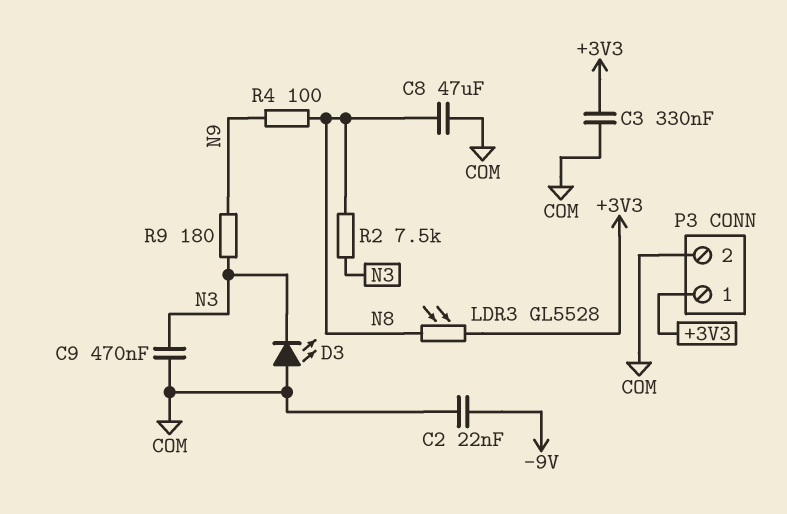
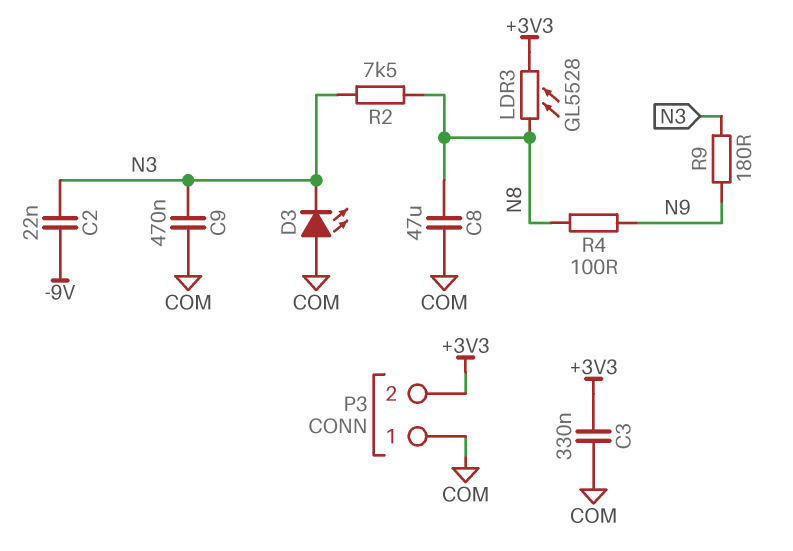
C2: 22nF (-9V, COM) -> 22nF (-9V, N3)
P3 pin 1: +3V3 -> COM
P3 pin 2: COM -> +3V3

